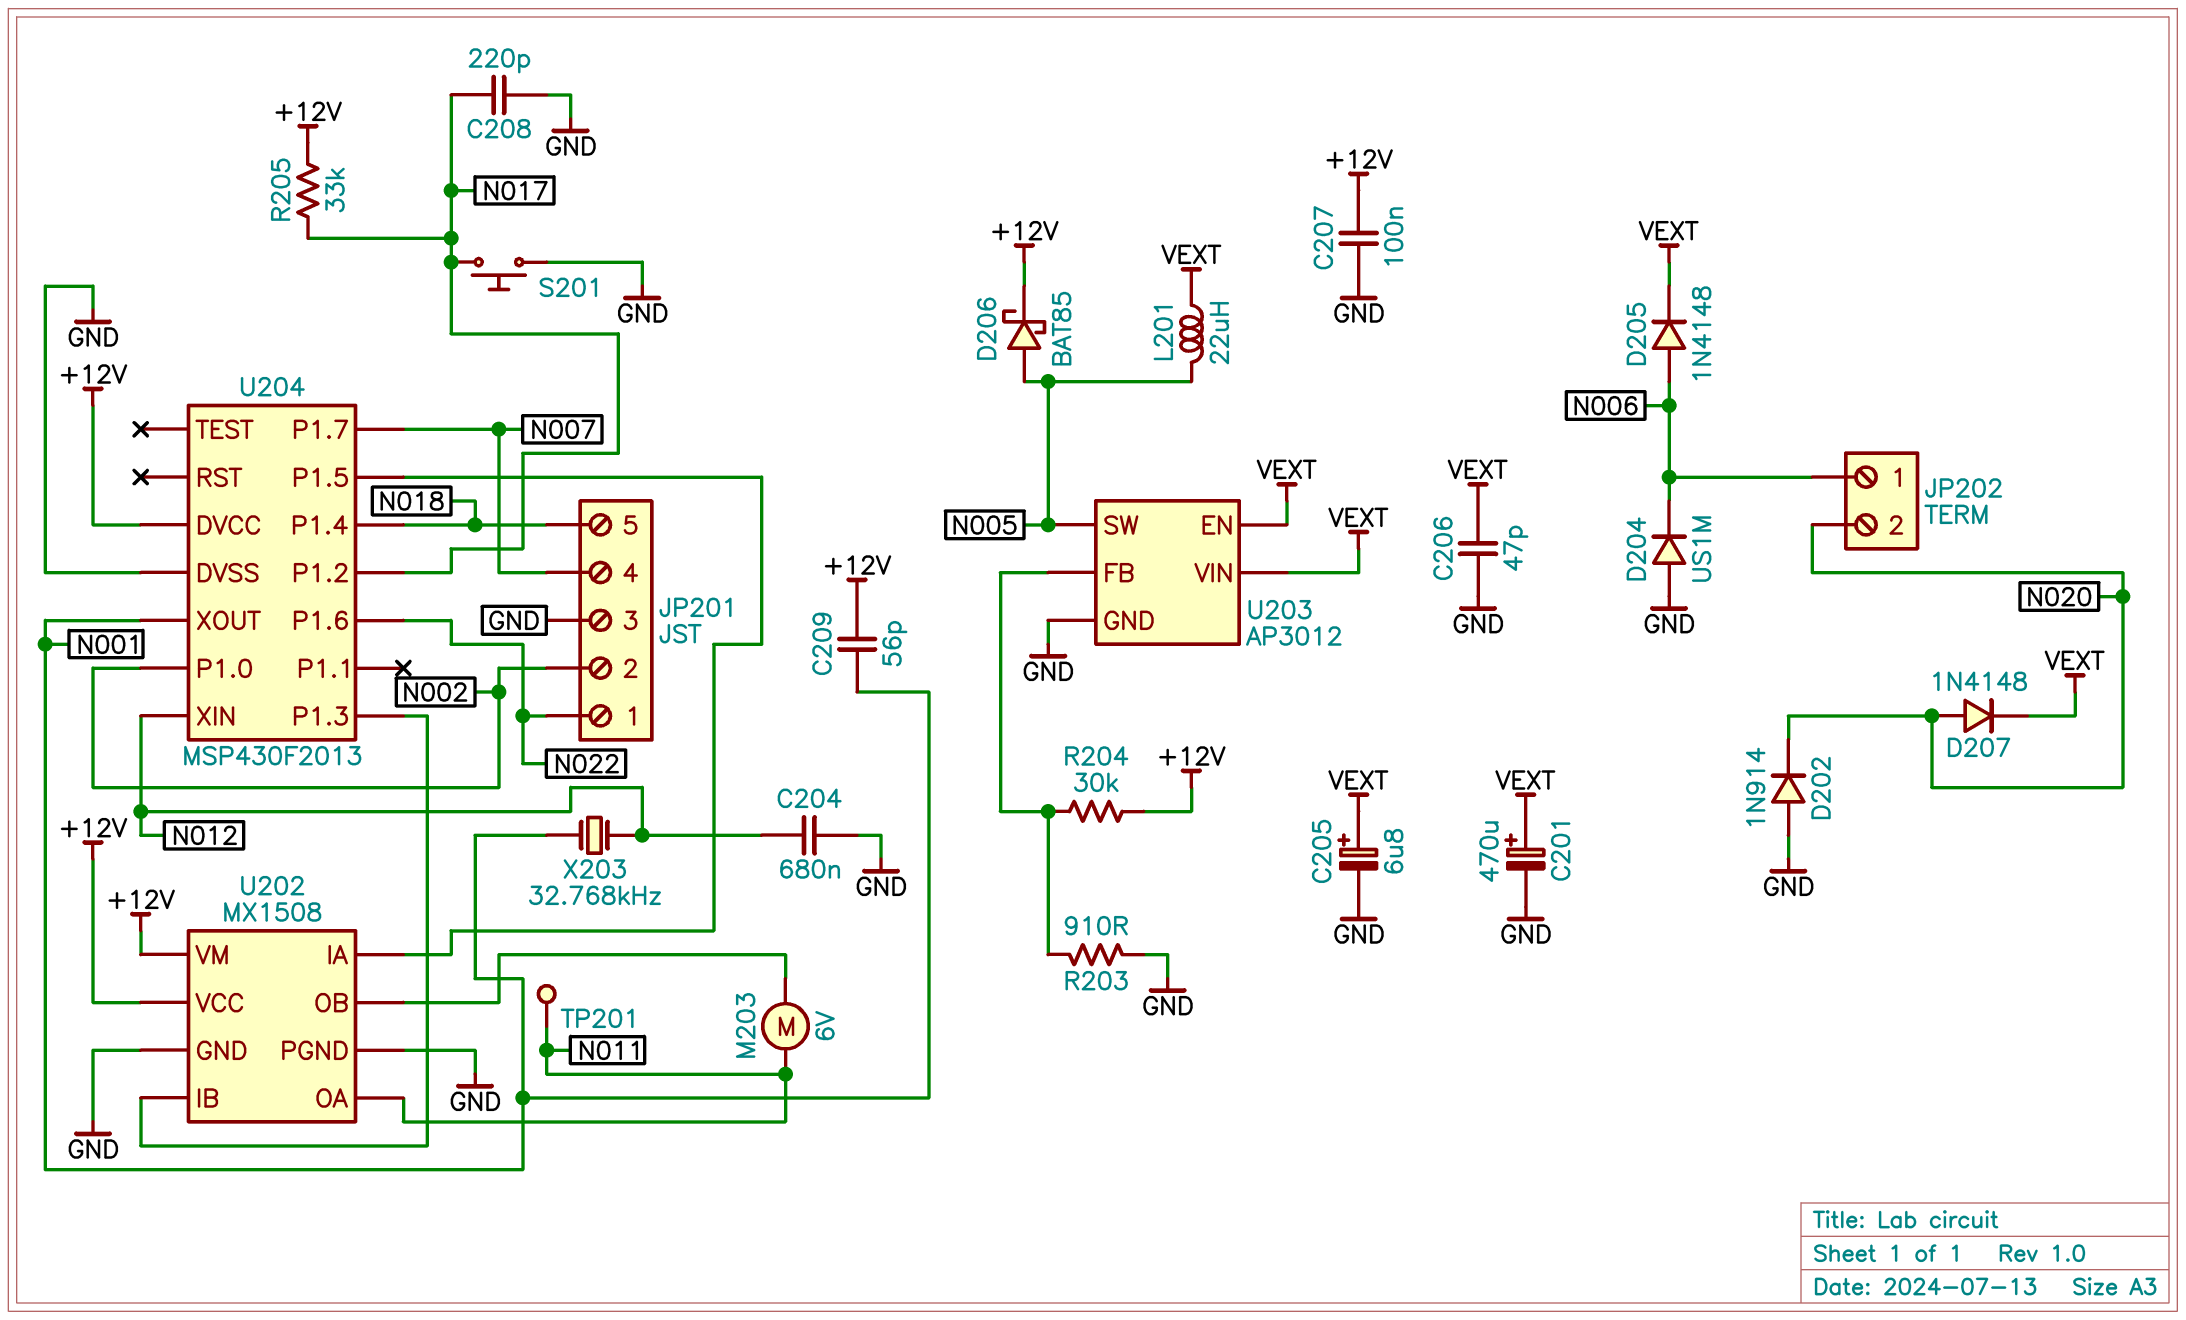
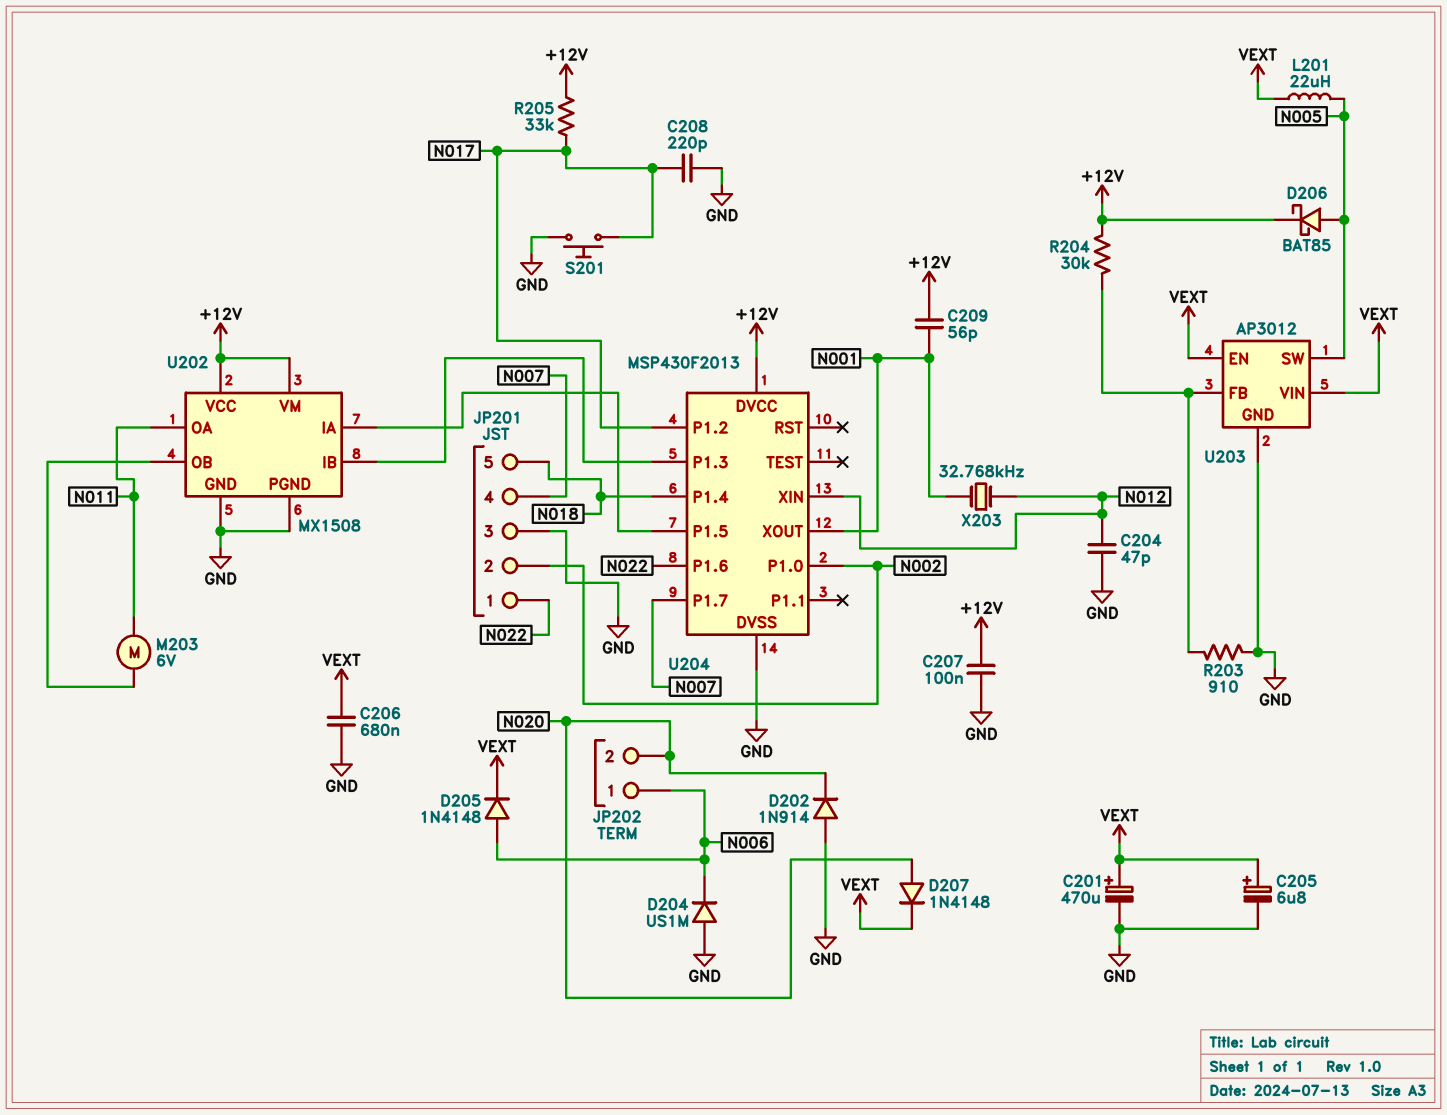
C204: 680nF (GND, N012) -> 47pF (GND, N012)
C206: 47pF (GND, VEXT) -> 680nF (GND, VEXT)
TP201: test point (N011) -> none

